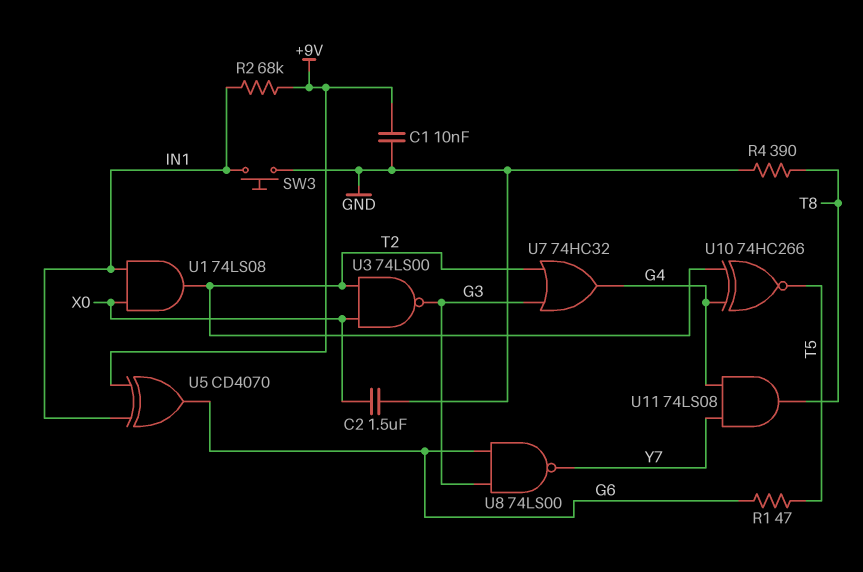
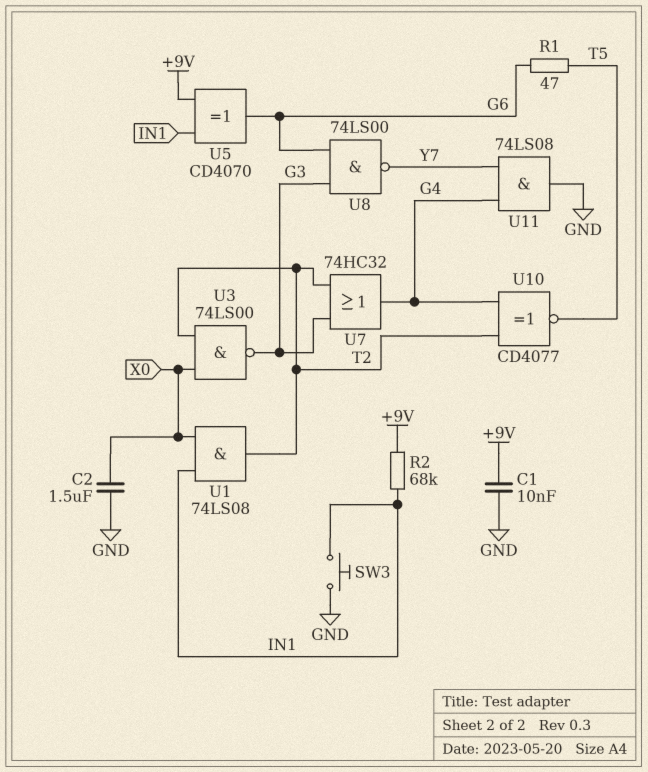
R4: 390 (GND, T8) -> none
U10: XNOR 74HC266 (in G4, in T2, out T5) -> XNOR CD4077 (in G4, in T2, out T5)
U11: AND 74LS08 (in G4, in Y7, out T8) -> AND 74LS08 (in G4, in Y7, out GND)

